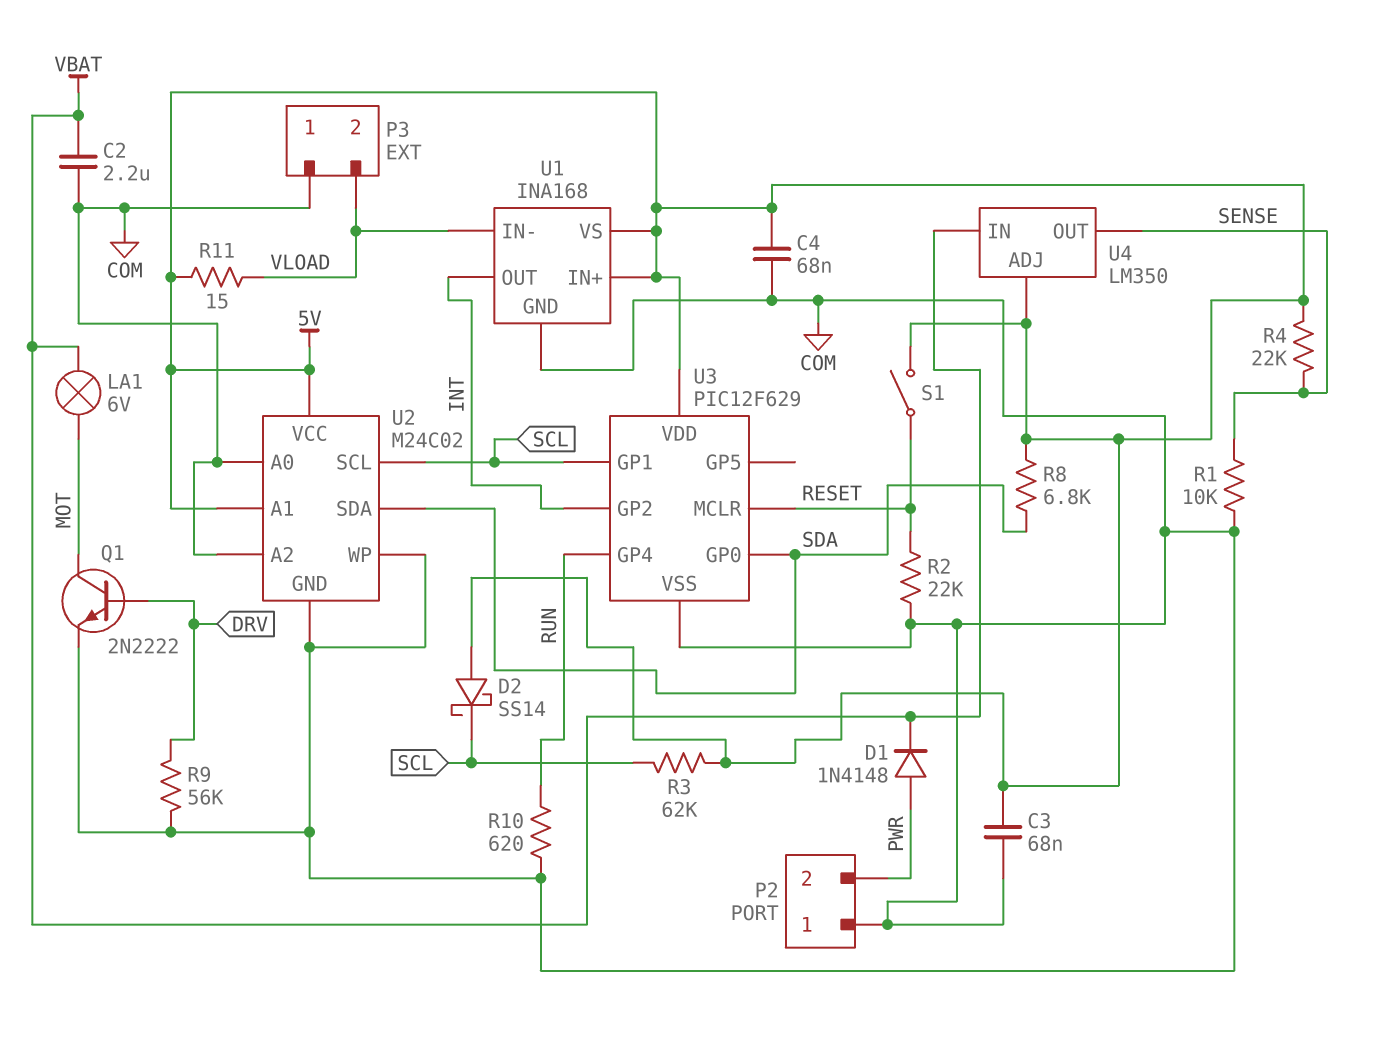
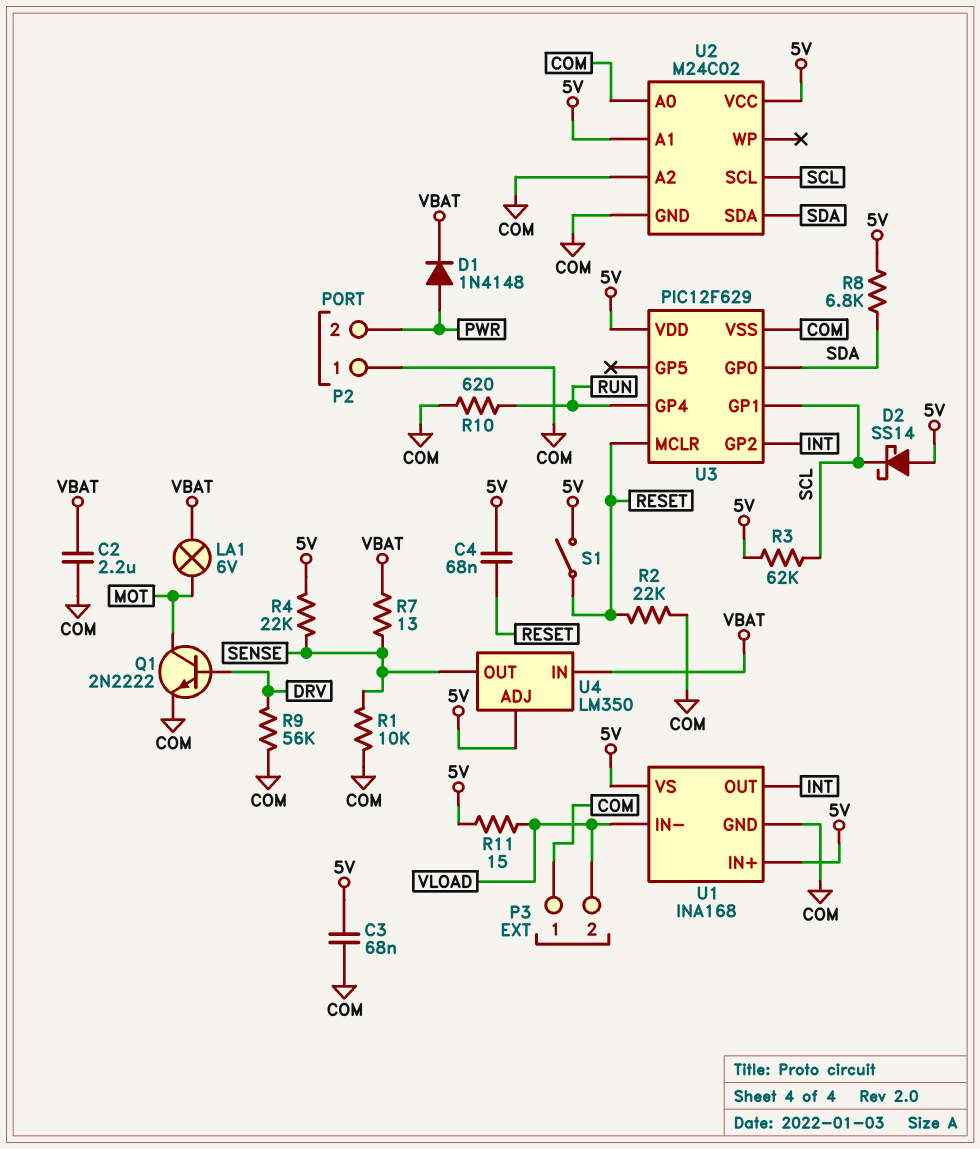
C4: 68nF (5V, COM) -> 68nF (5V, RESET)
R7: none -> 13 (SENSE, VBAT)
U2 pin WP: COM -> none

